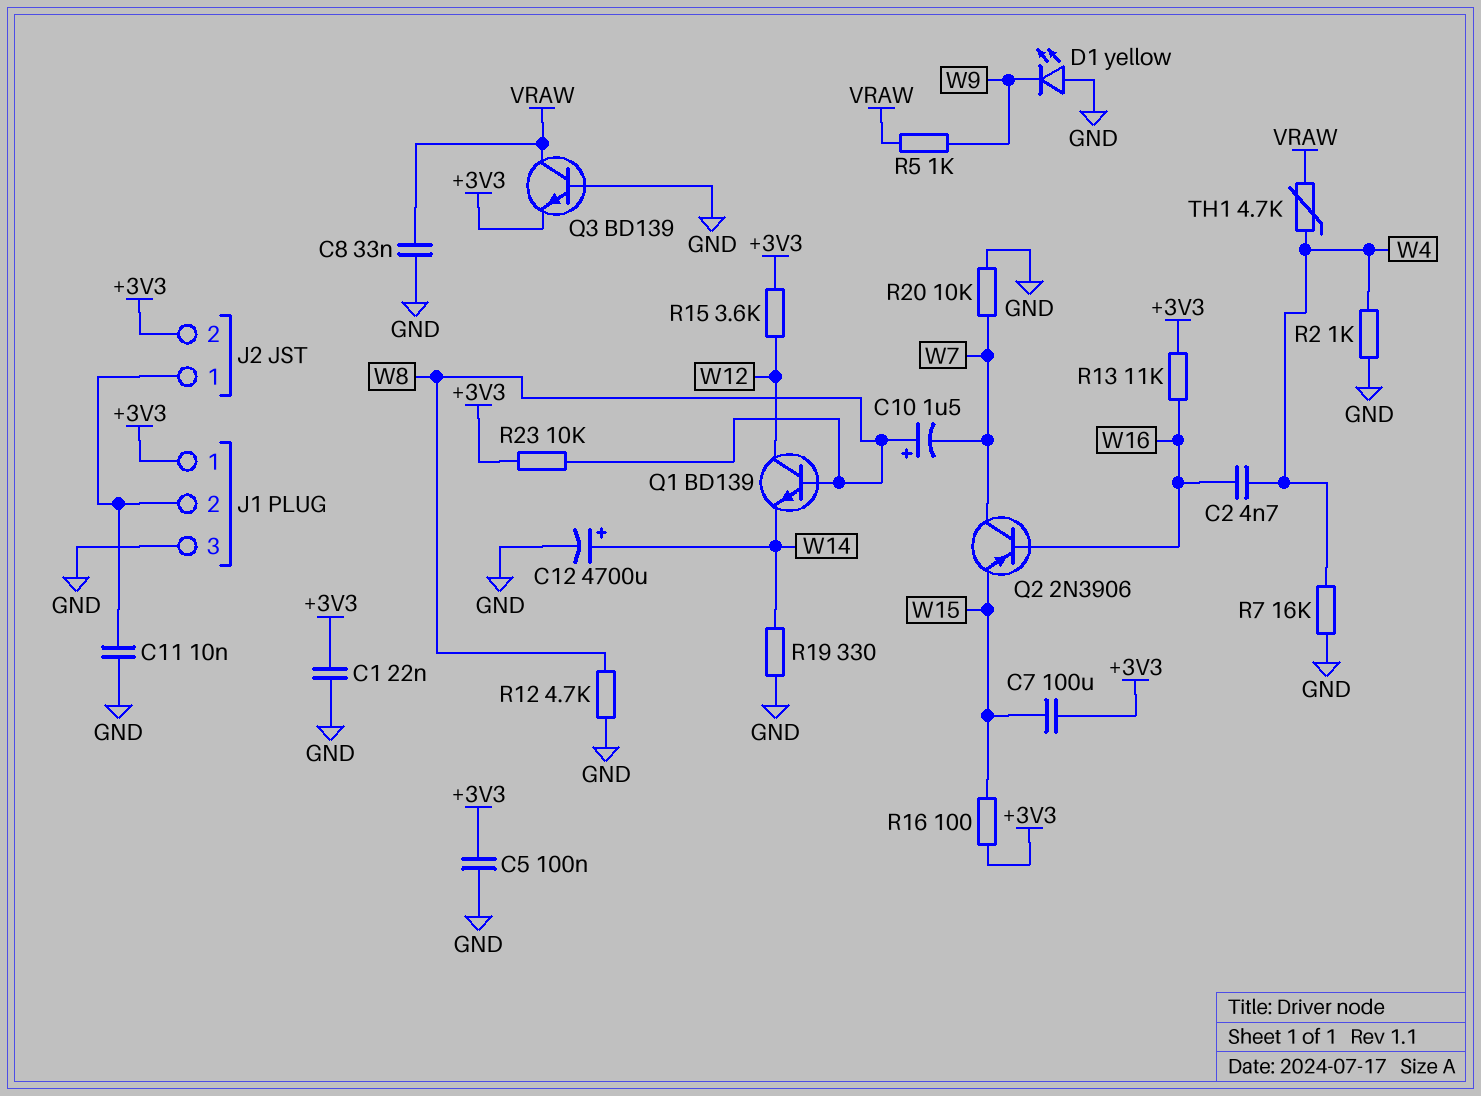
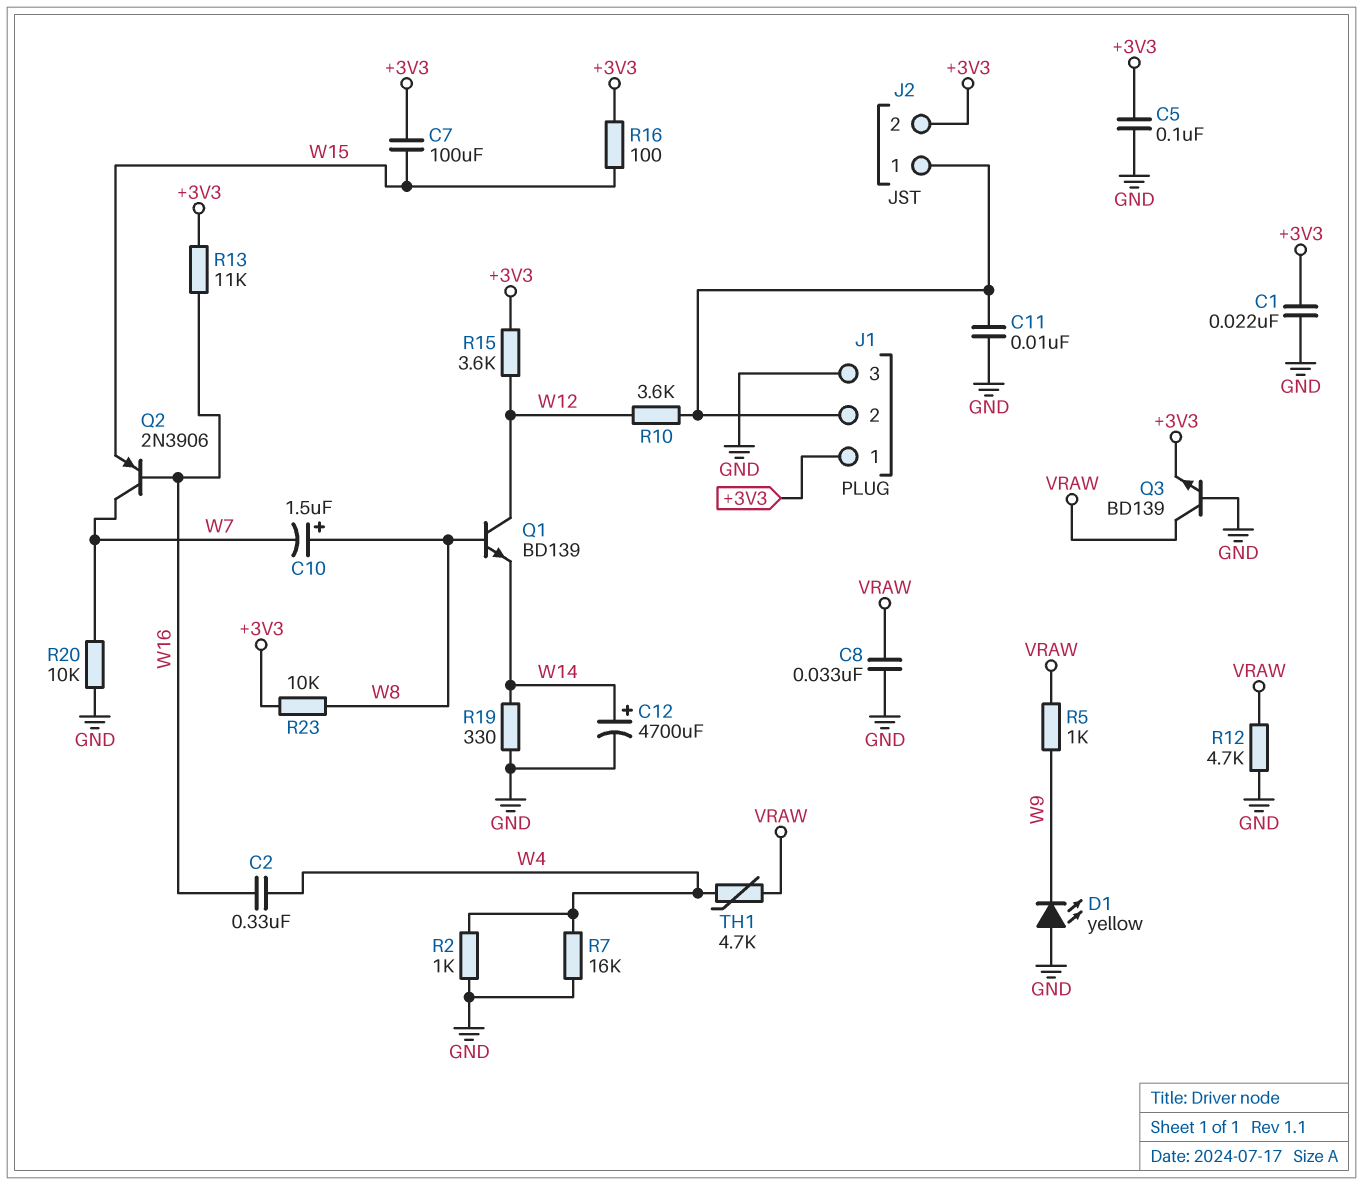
C2: 4.7nF (W4, W16) -> 330nF (W4, W16)
R10: none -> 3.6k (J1/2, W12)
R12: 4.7k (GND, W8) -> 4.7k (GND, VRAW)

